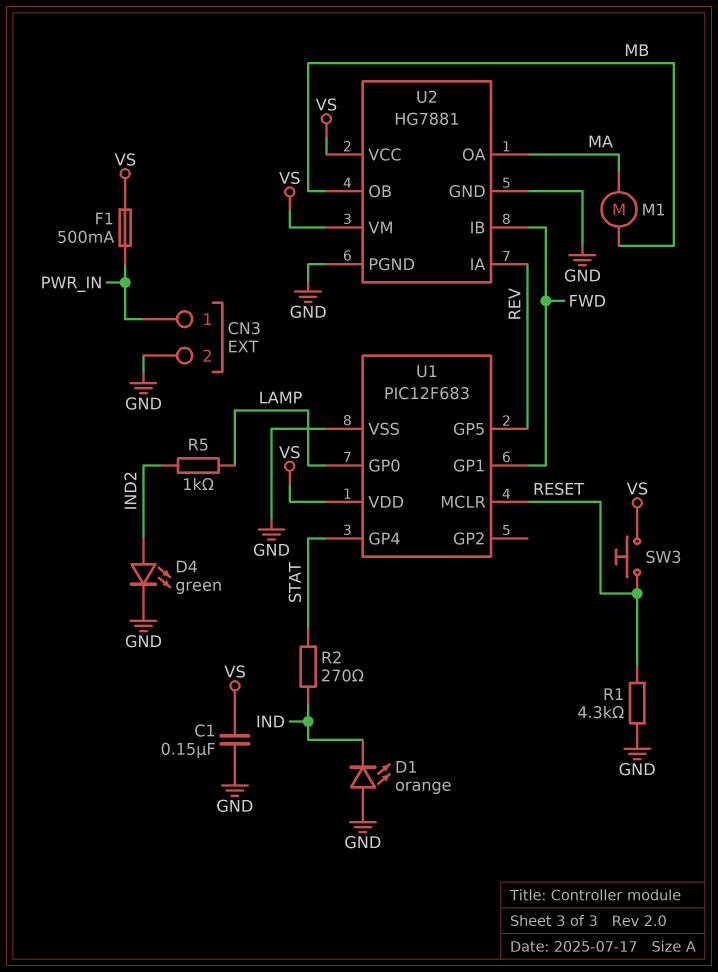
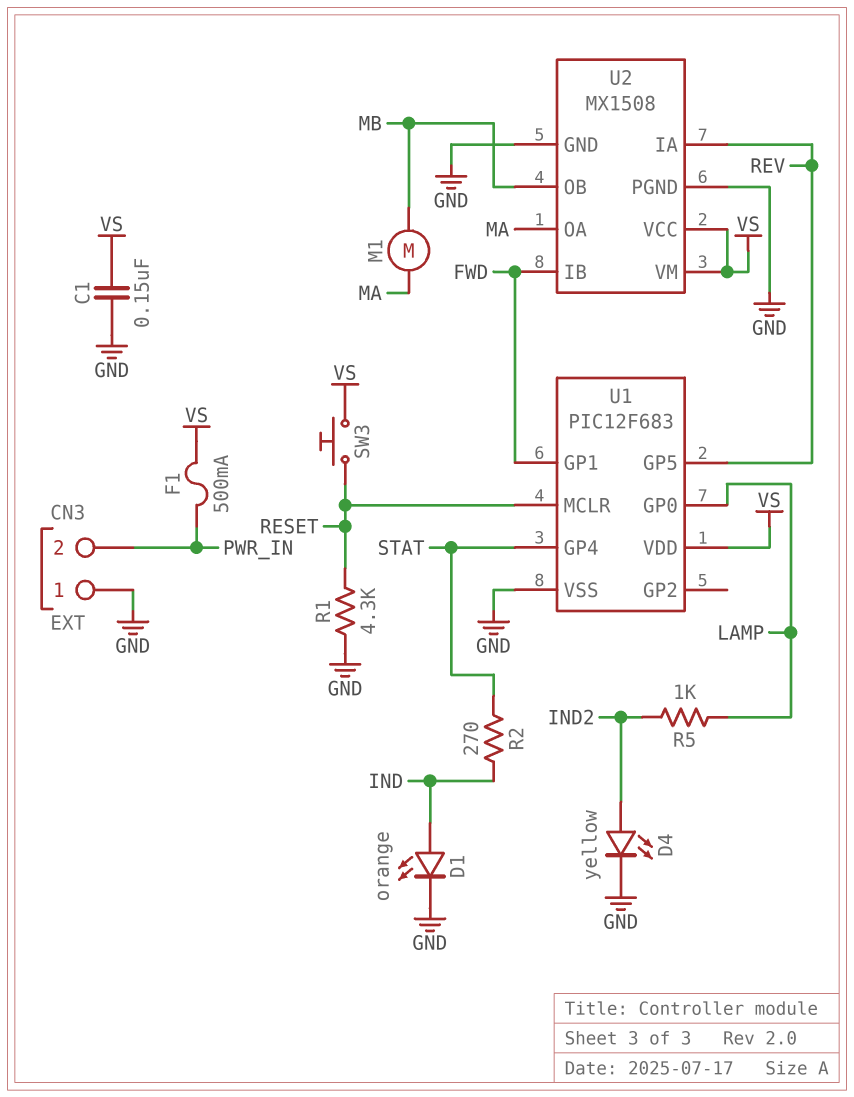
CN3 pin 1: PWR_IN -> GND
CN3 pin 2: GND -> PWR_IN
D1: LED orange (A GND, K IND) -> LED orange (A IND, K GND)
D4: LED green (A IND2, K GND) -> LED yellow (A IND2, K GND)
U2: HG7881 -> MX1508

